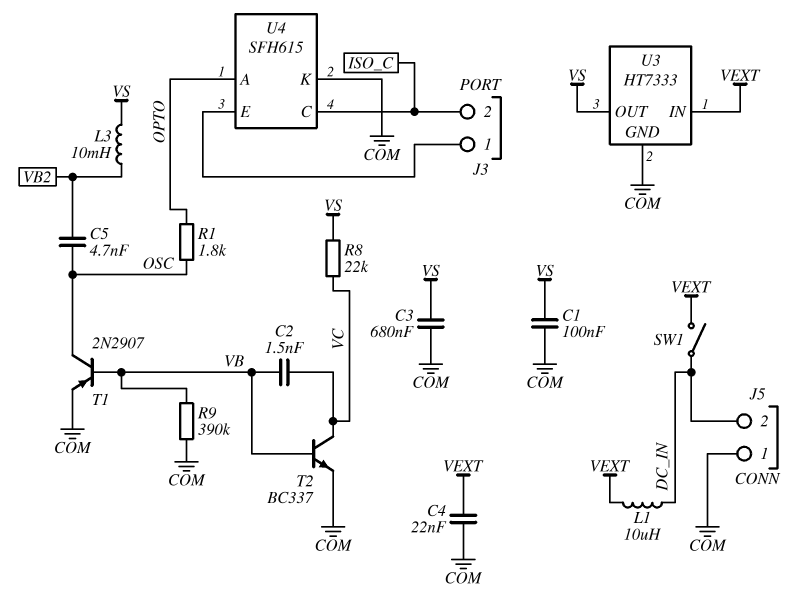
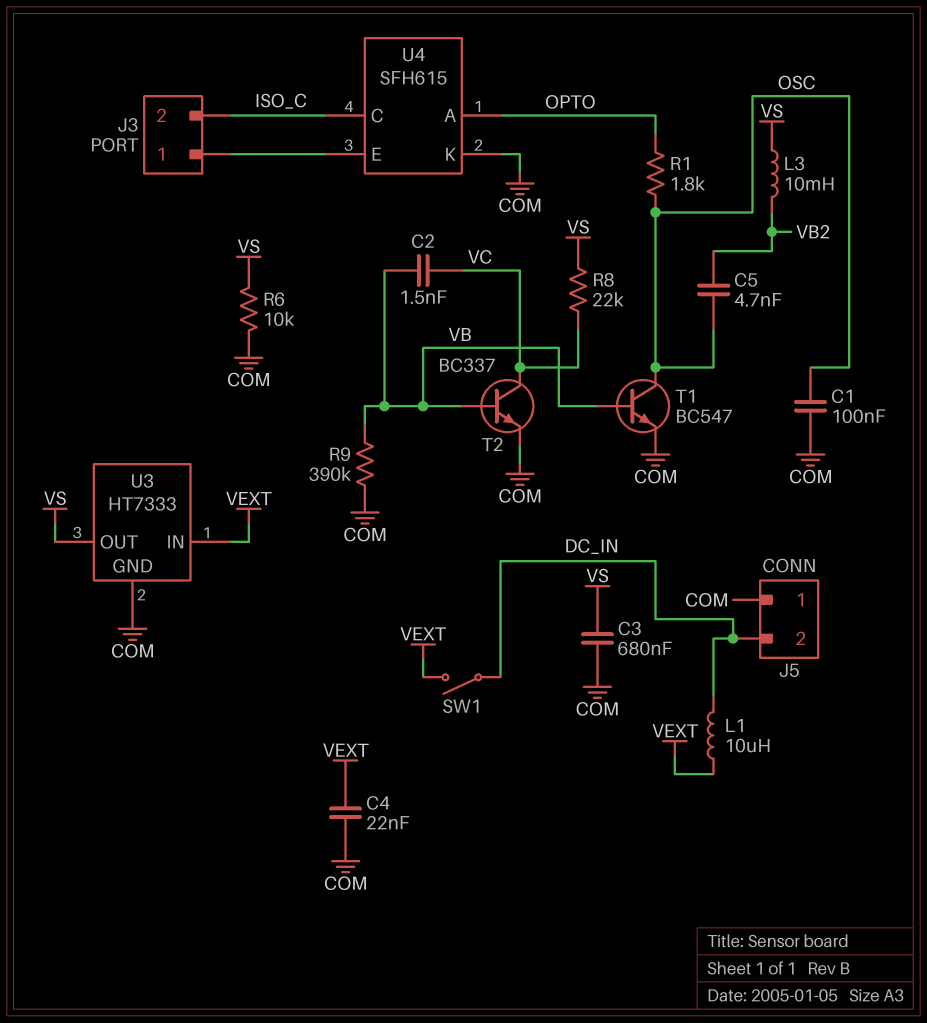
C1: 100nF (COM, VS) -> 100nF (COM, OSC)
R6: none -> 10k (COM, VS)
T1: PNP 2N2907 (B VB, C OSC, E COM) -> NPN BC547 (B VB, C OSC, E COM)

